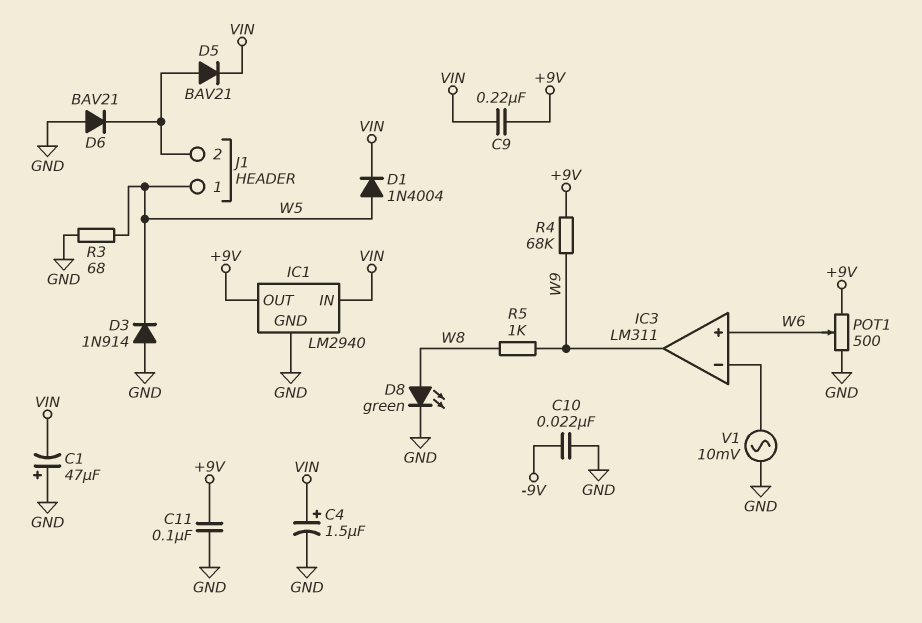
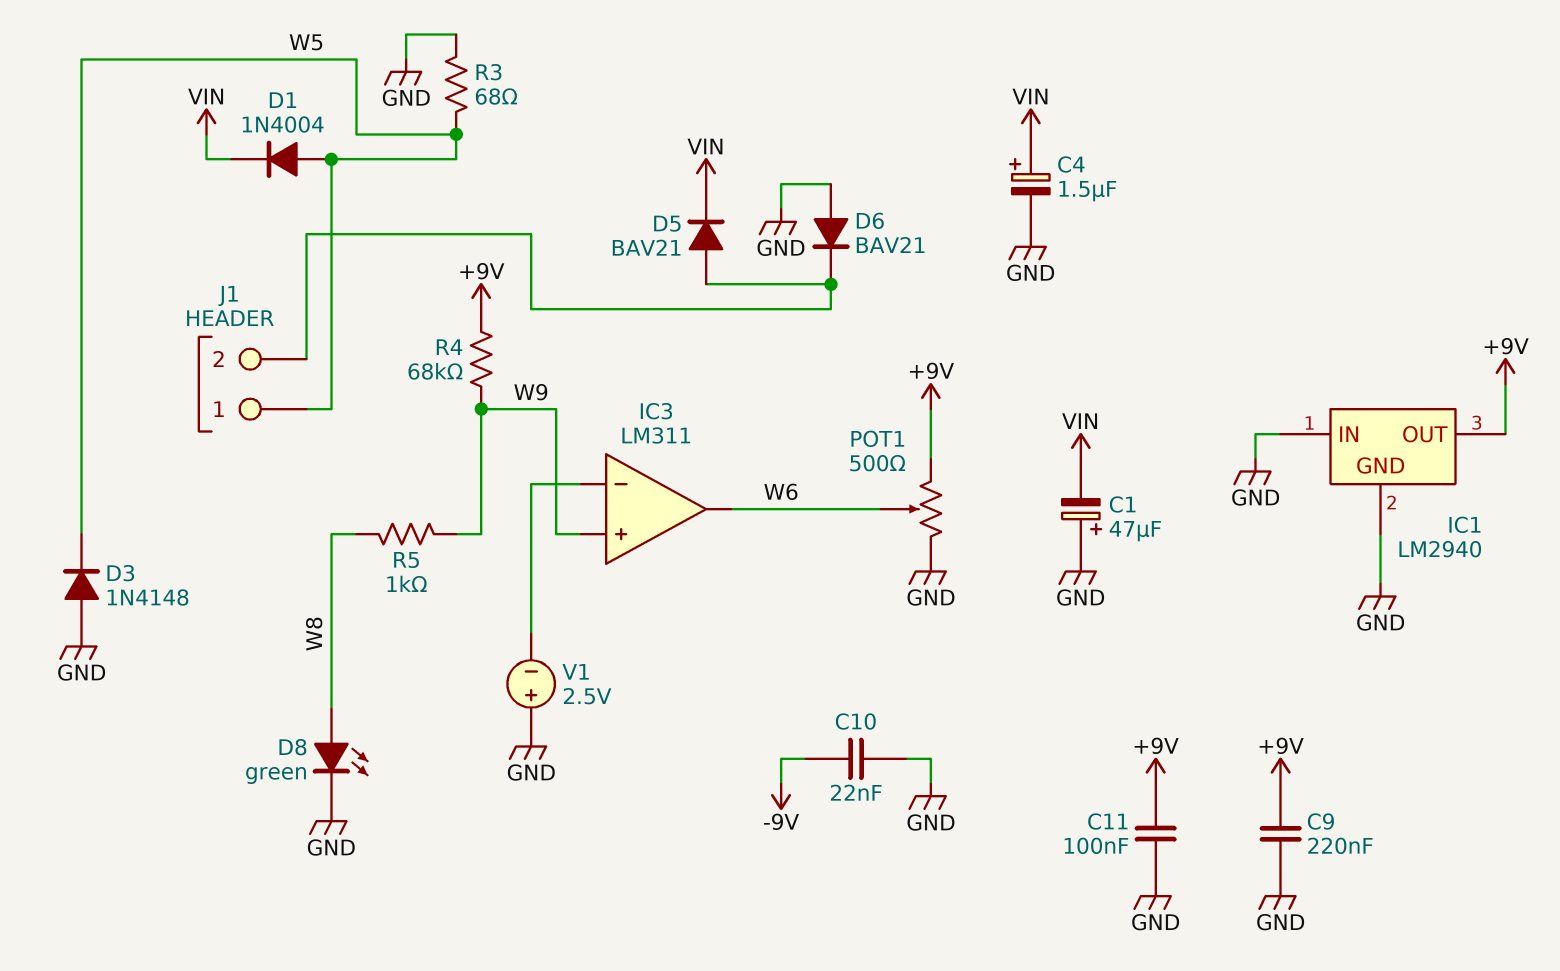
C9: 220nF (+9V, VIN) -> 220nF (+9V, GND)
D3: diode 1N914 (A GND, K W5) -> diode 1N4148 (A GND, K W5)
IC1 pin IN: VIN -> GND
IC3 pin in+: W6 -> W9
IC3 pin out: W9 -> W6
V1: AC 10mV (GND, IC3/in-) -> 2.5V (plus GND, minus IC3/in-)

